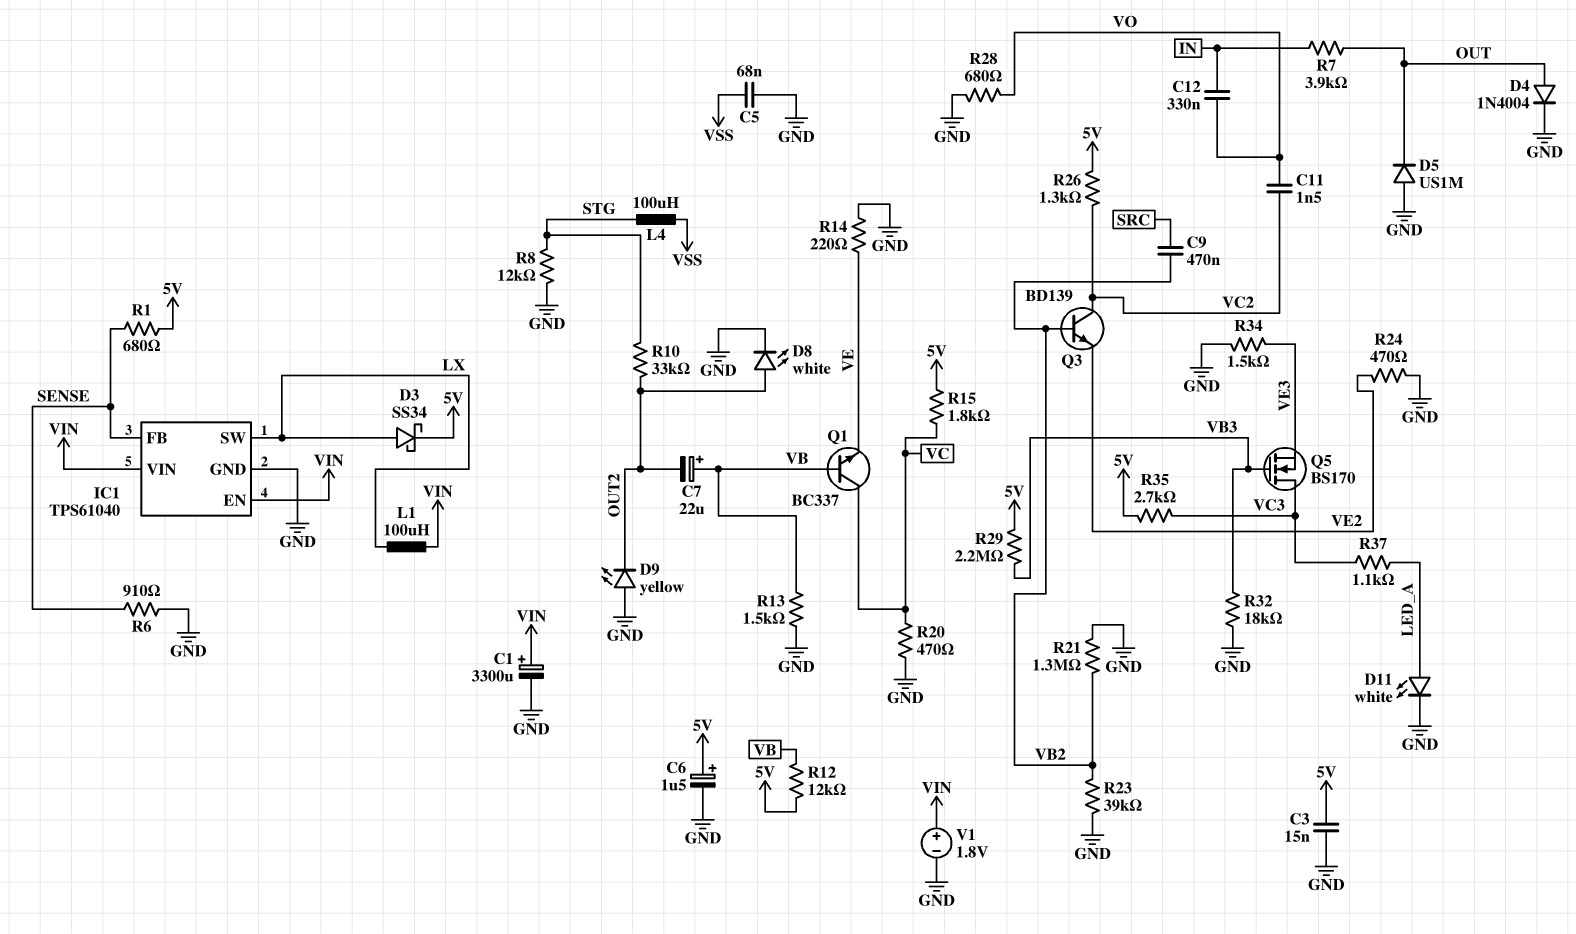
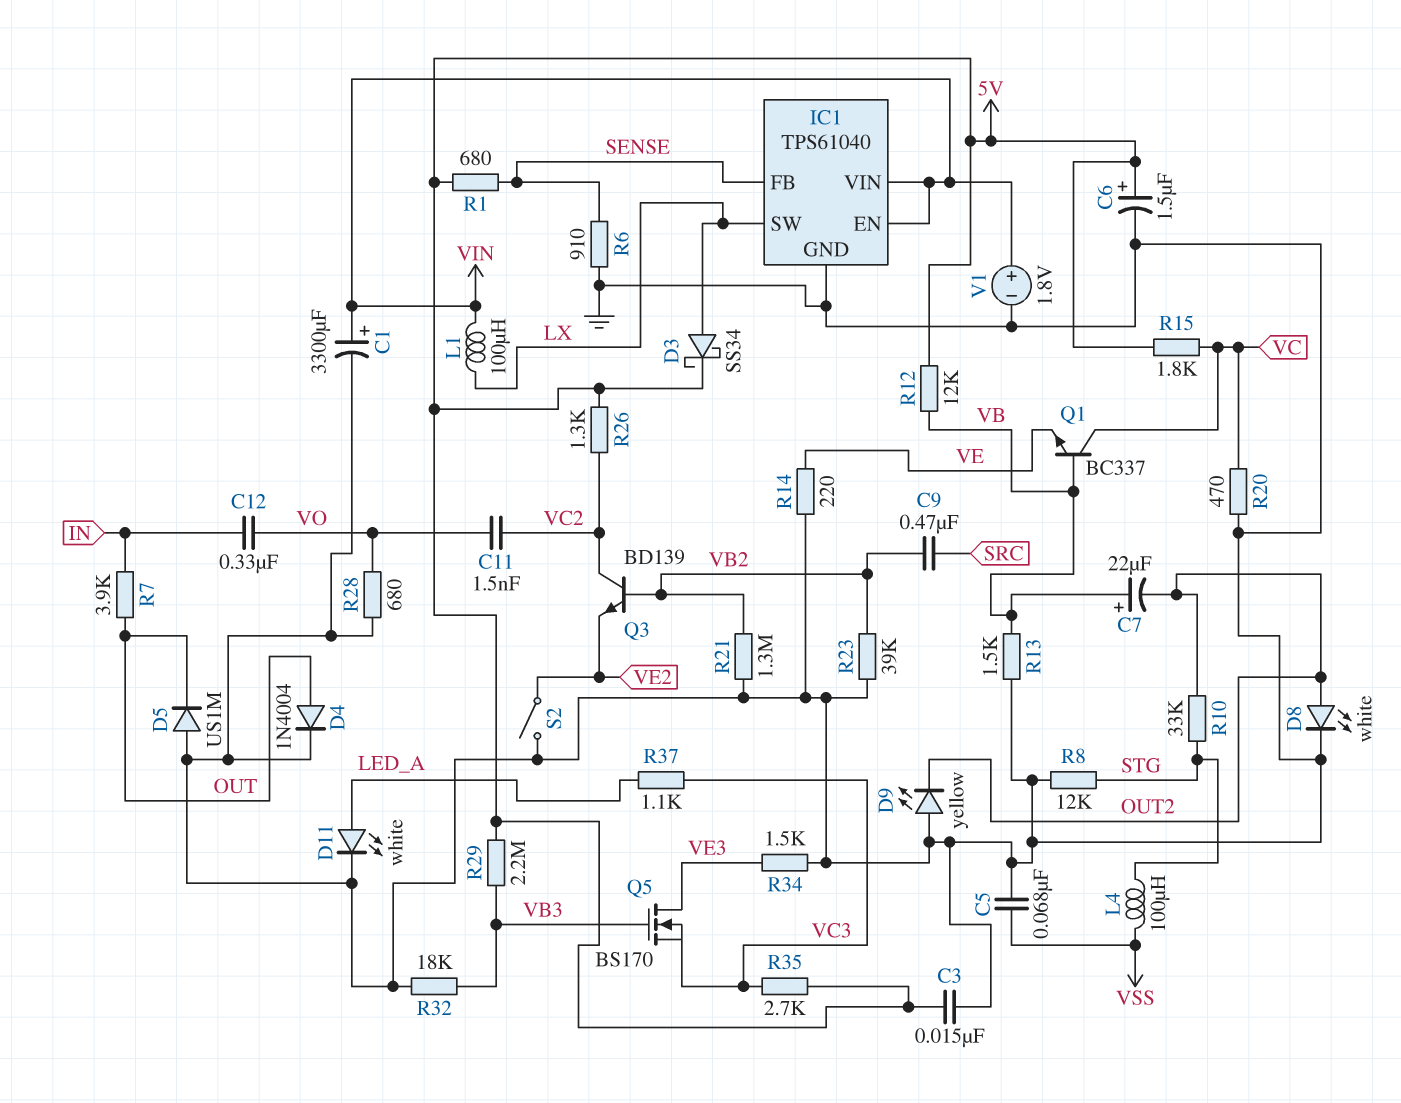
Q5: NMOS BS170 (G VB3, D VC3, S VE3) -> NMOS BS170 (G VB3, D VE3, S VC3)
R24: 470 (GND, VE2) -> none
S2: none -> switch (GND, VE2)

